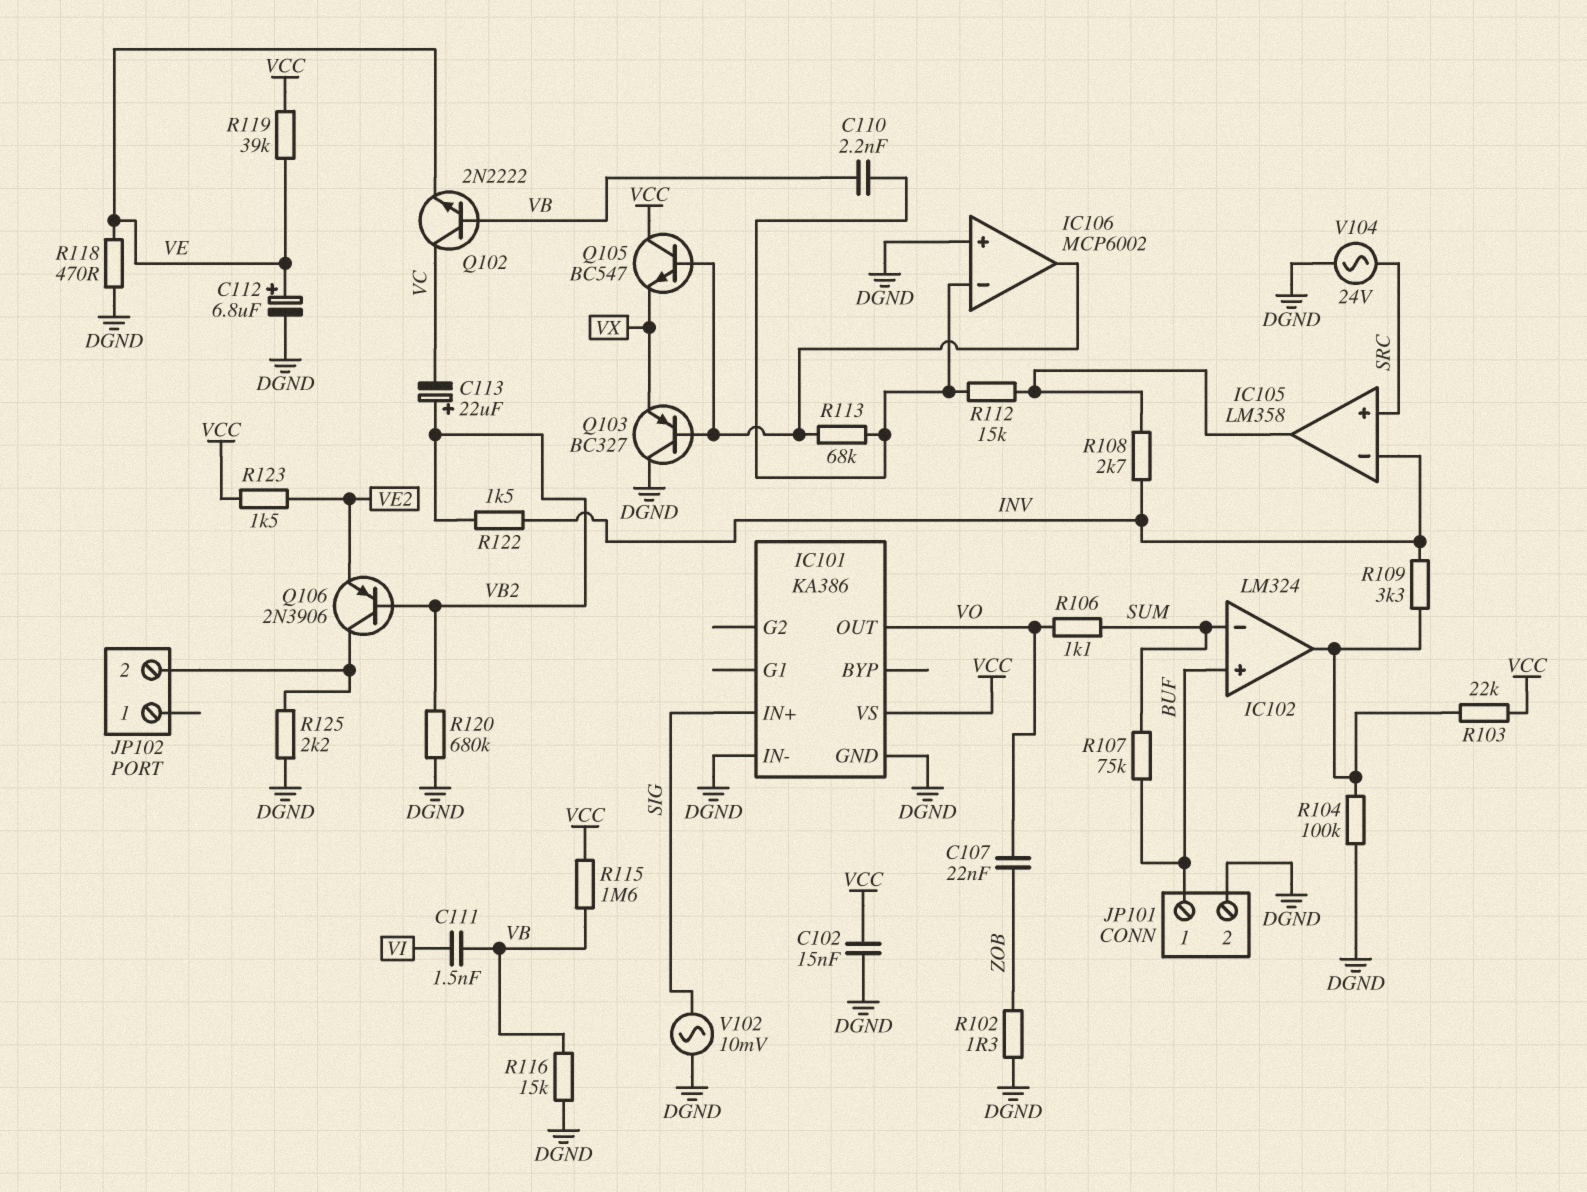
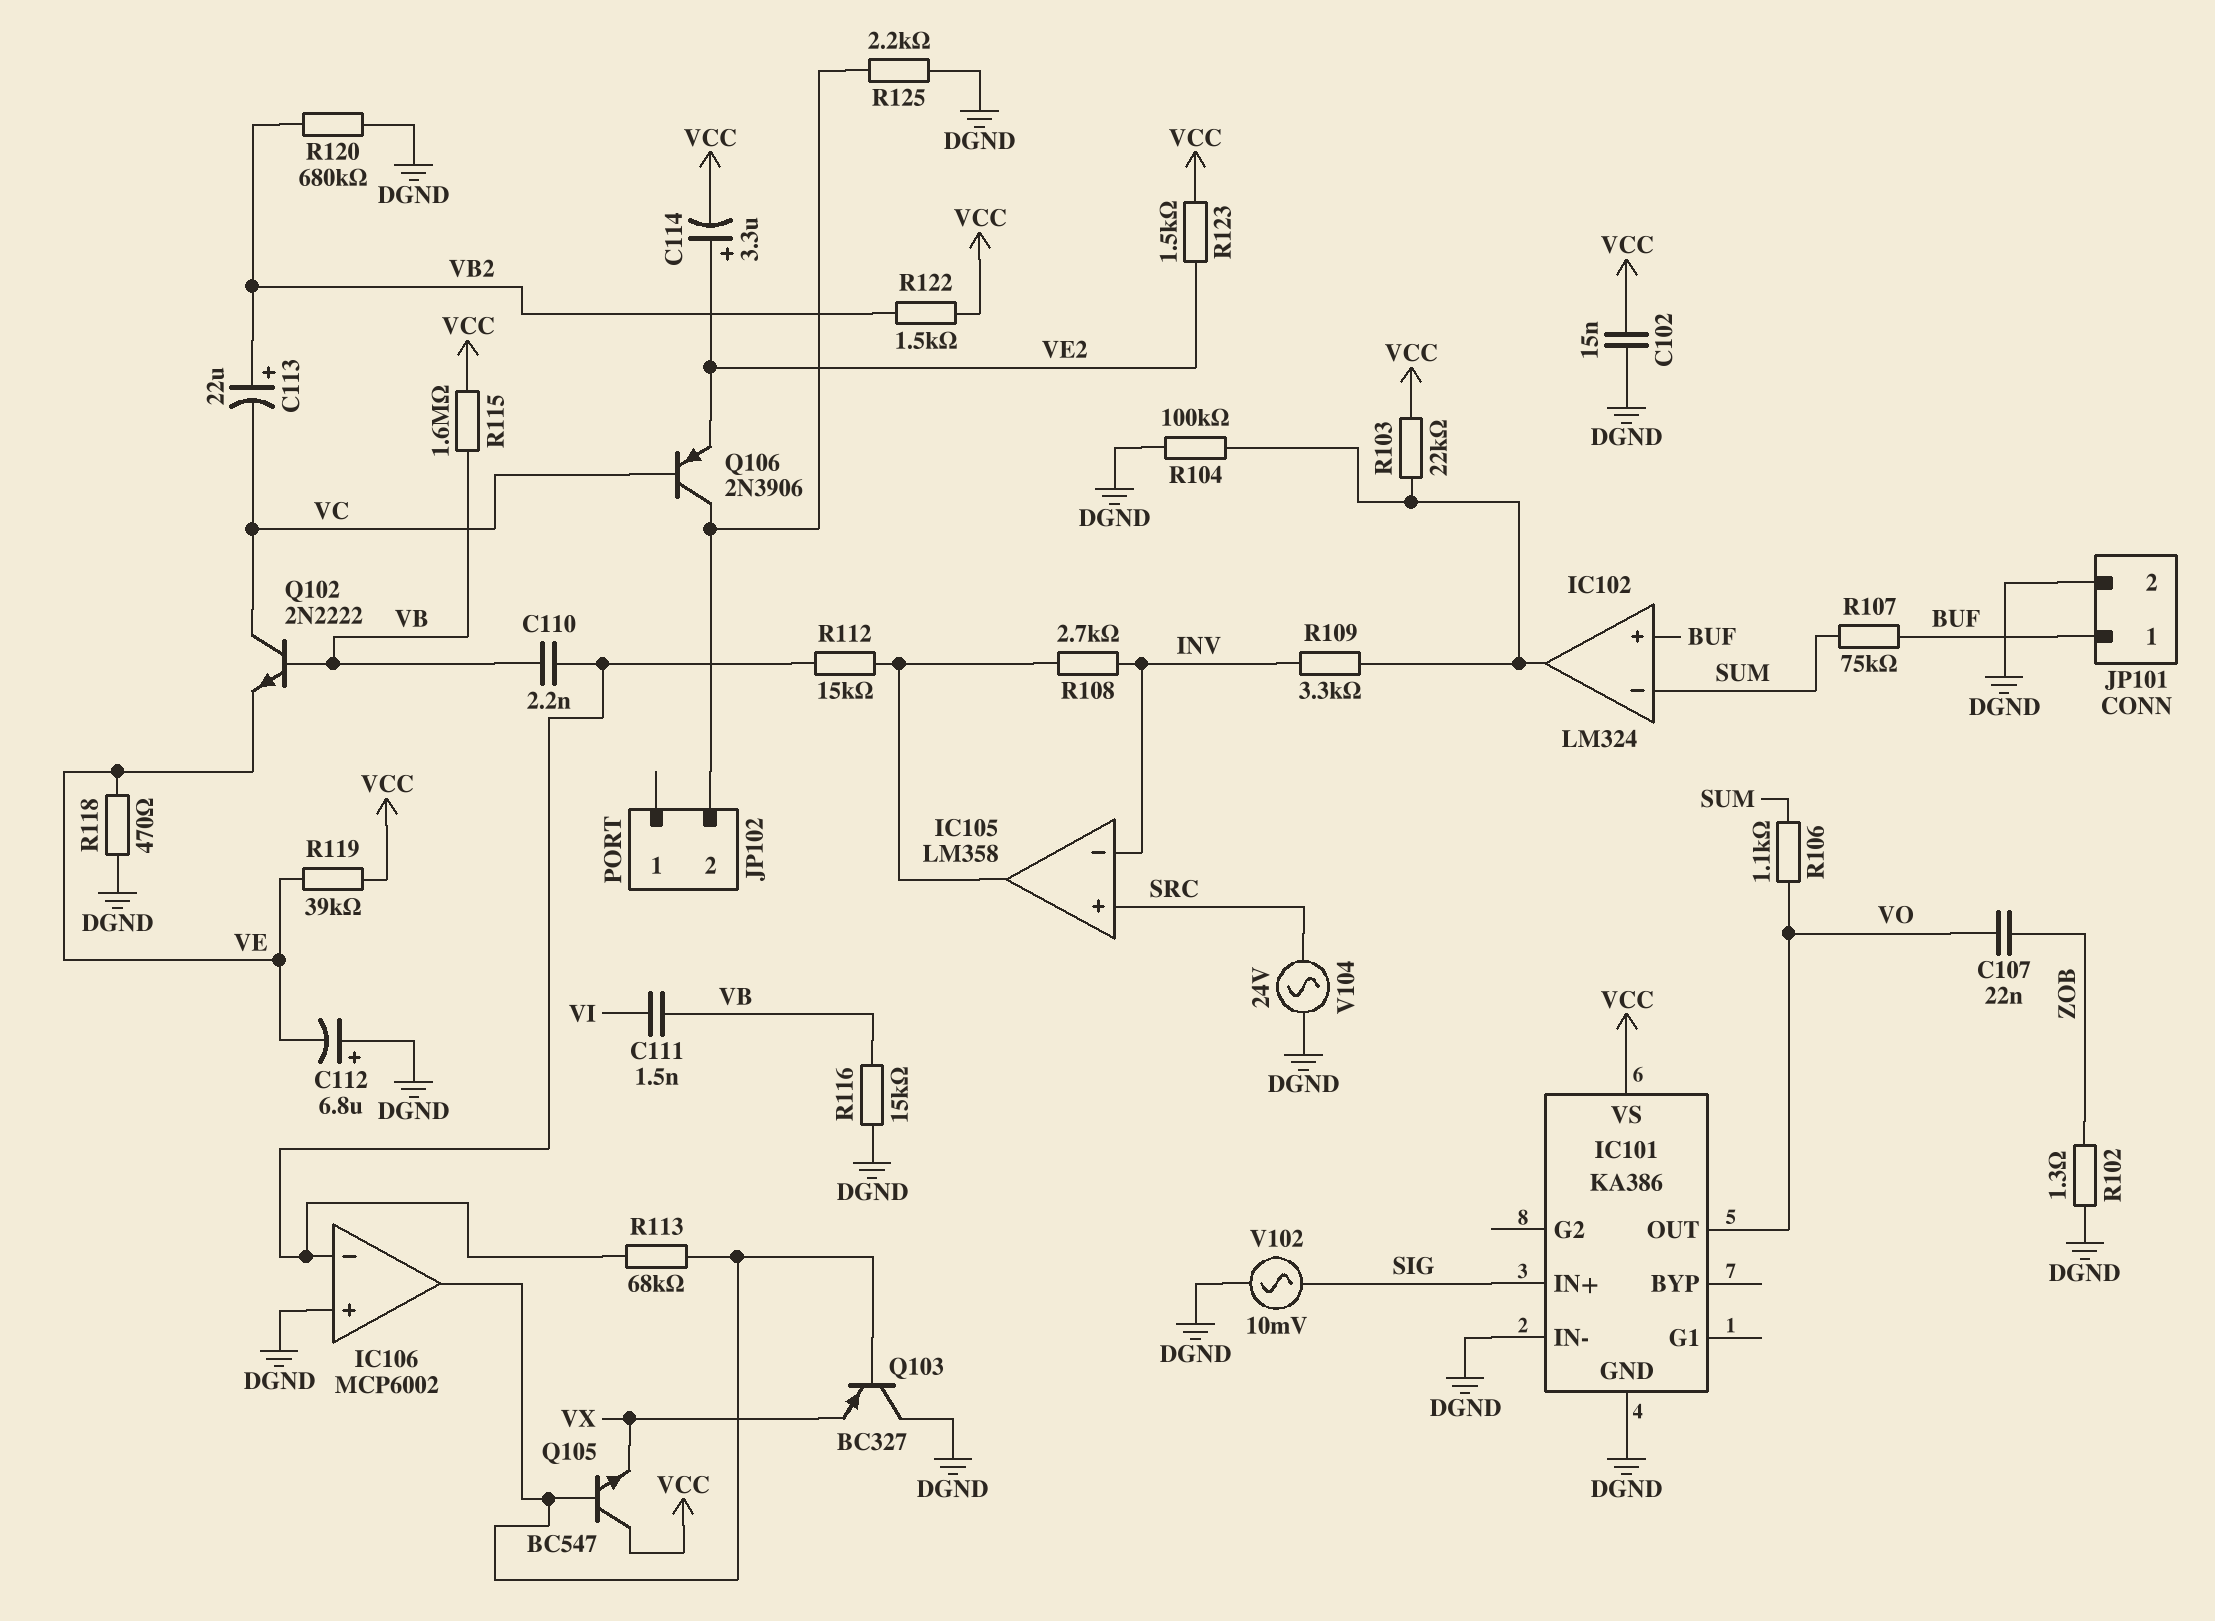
C112: 6.8uF (plus VE, minus DGND) -> 6.8uF (plus DGND, minus VE)
C114: none -> 3.3uF (plus VE2, minus VCC)
Q106: PNP 2N3906 (B VB2, C JP102/2, E VE2) -> PNP 2N3906 (B VC, C JP102/2, E VE2)
R122: 1.5k (INV, VB2) -> 1.5k (VB2, VCC)

